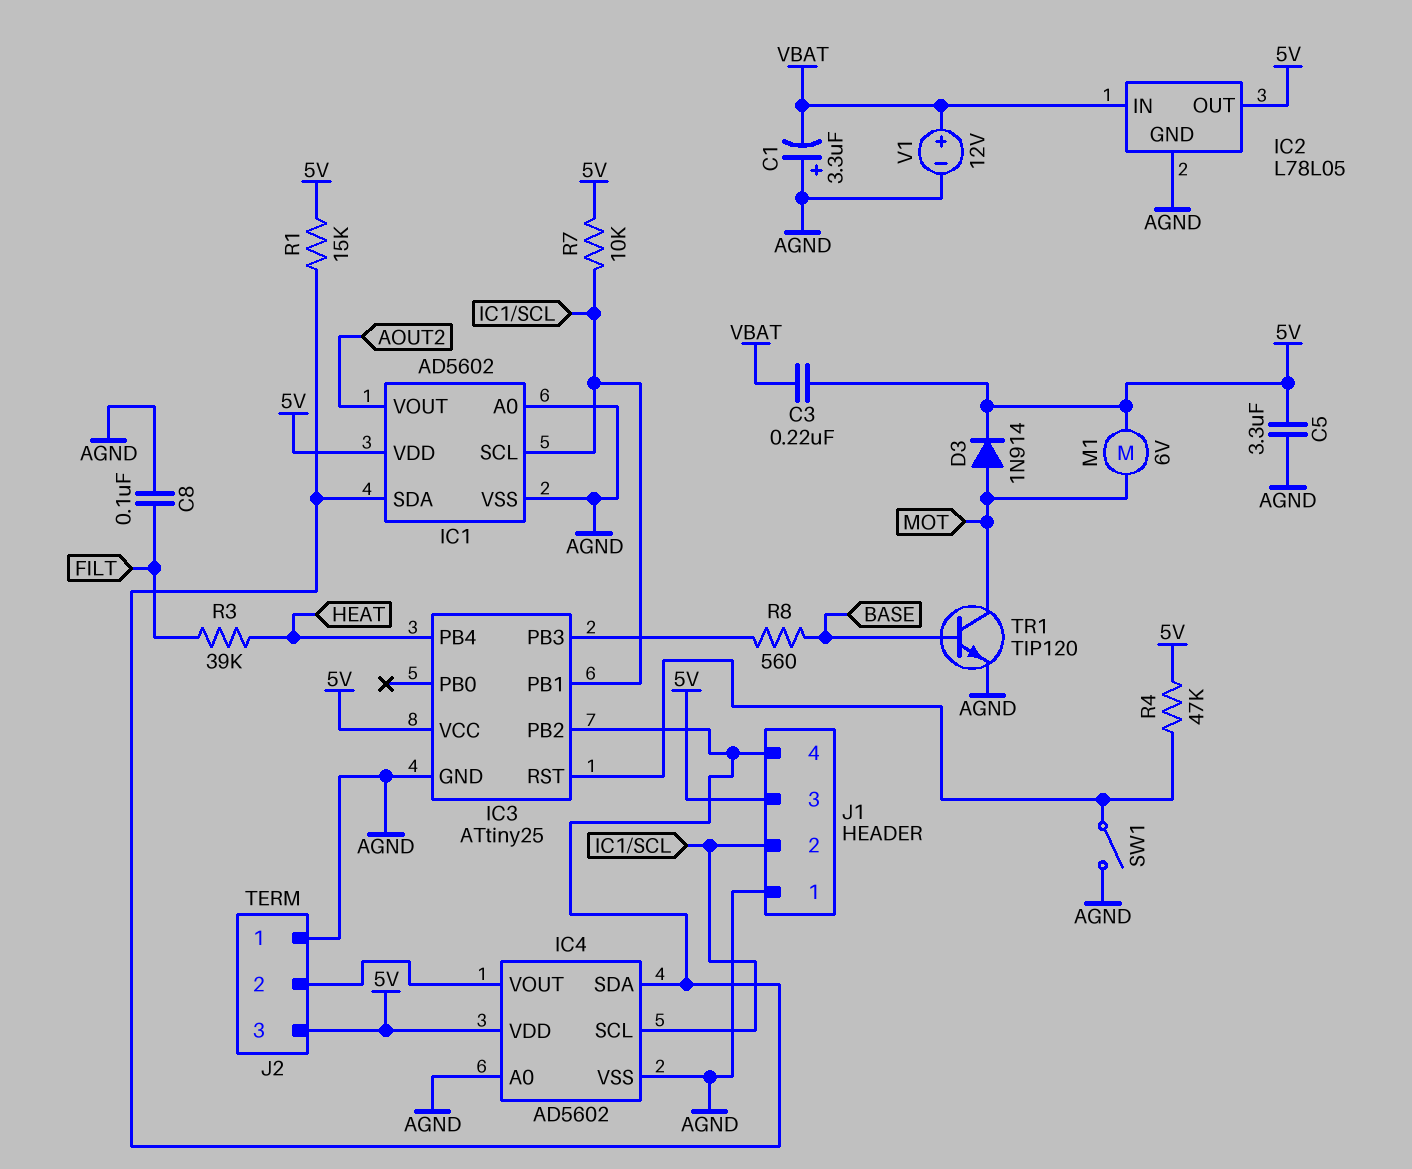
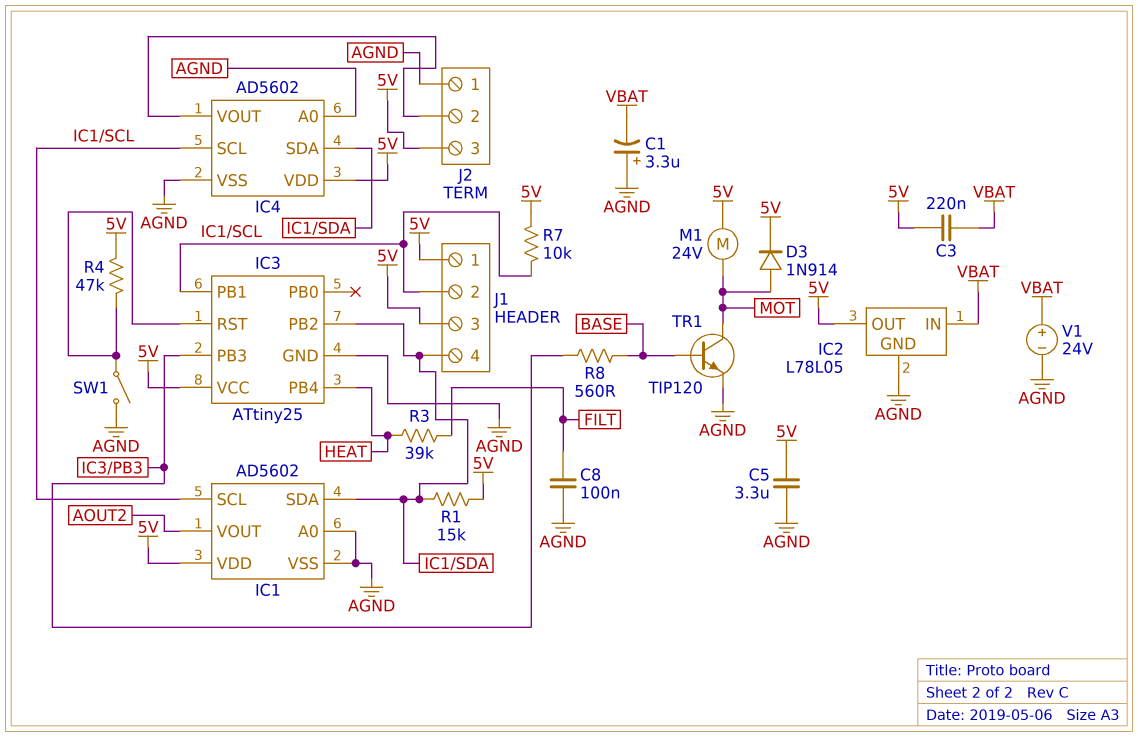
J1 pin 1: AGND -> 5V
M1: motor 6V (5V, MOT) -> motor 24V (5V, MOT)
V1: 12V (plus VBAT, minus AGND) -> 24V (plus VBAT, minus AGND)

